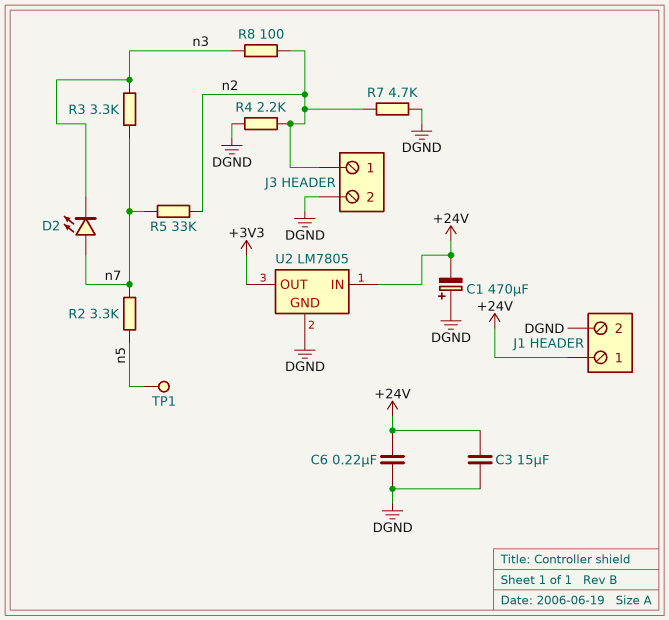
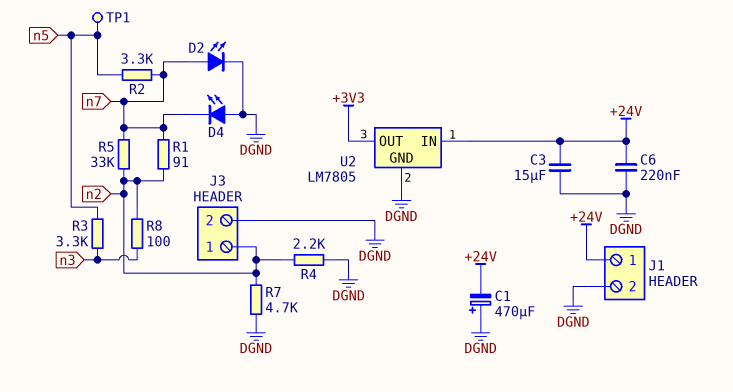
D2: LED (A n7, K n3) -> LED (A n7, K DGND)
D4: none -> LED (A DGND, K n7)
R1: none -> 91 (n2, n7)
R3: 3.3k (n3, n7) -> 3.3k (n3, n5)

